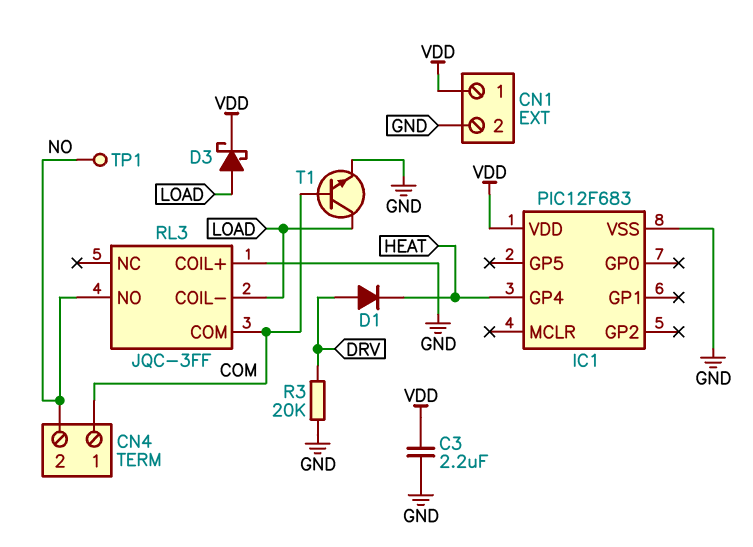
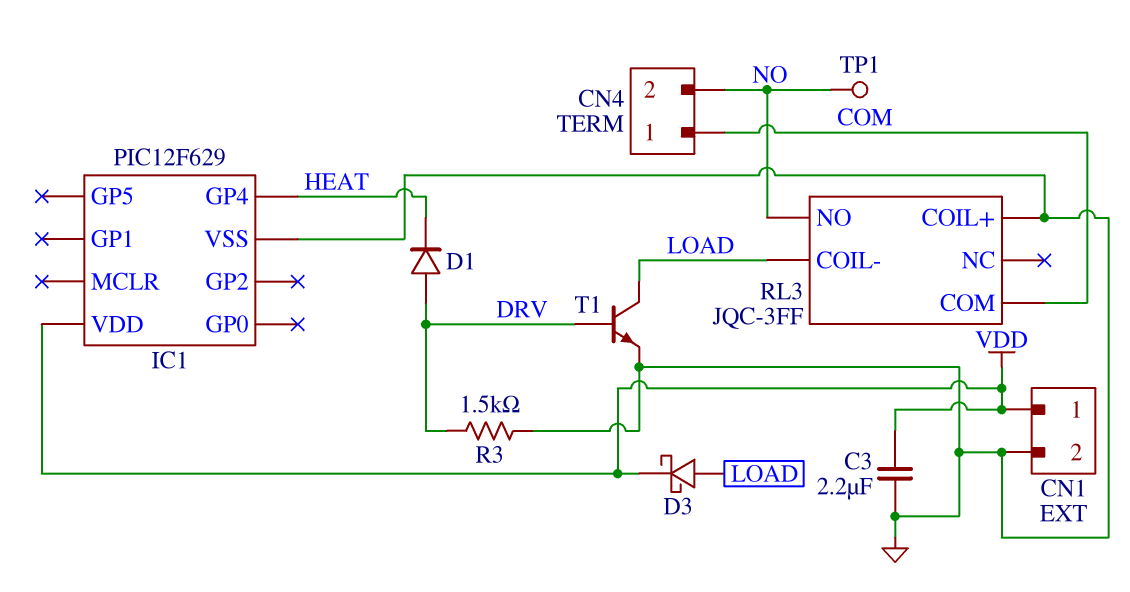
IC1: PIC12F683 -> PIC12F629
R3: 20k (DRV, GND) -> 1.5k (DRV, GND)
T1: NPN (B COM, C LOAD, E GND) -> NPN (B DRV, C LOAD, E GND)

